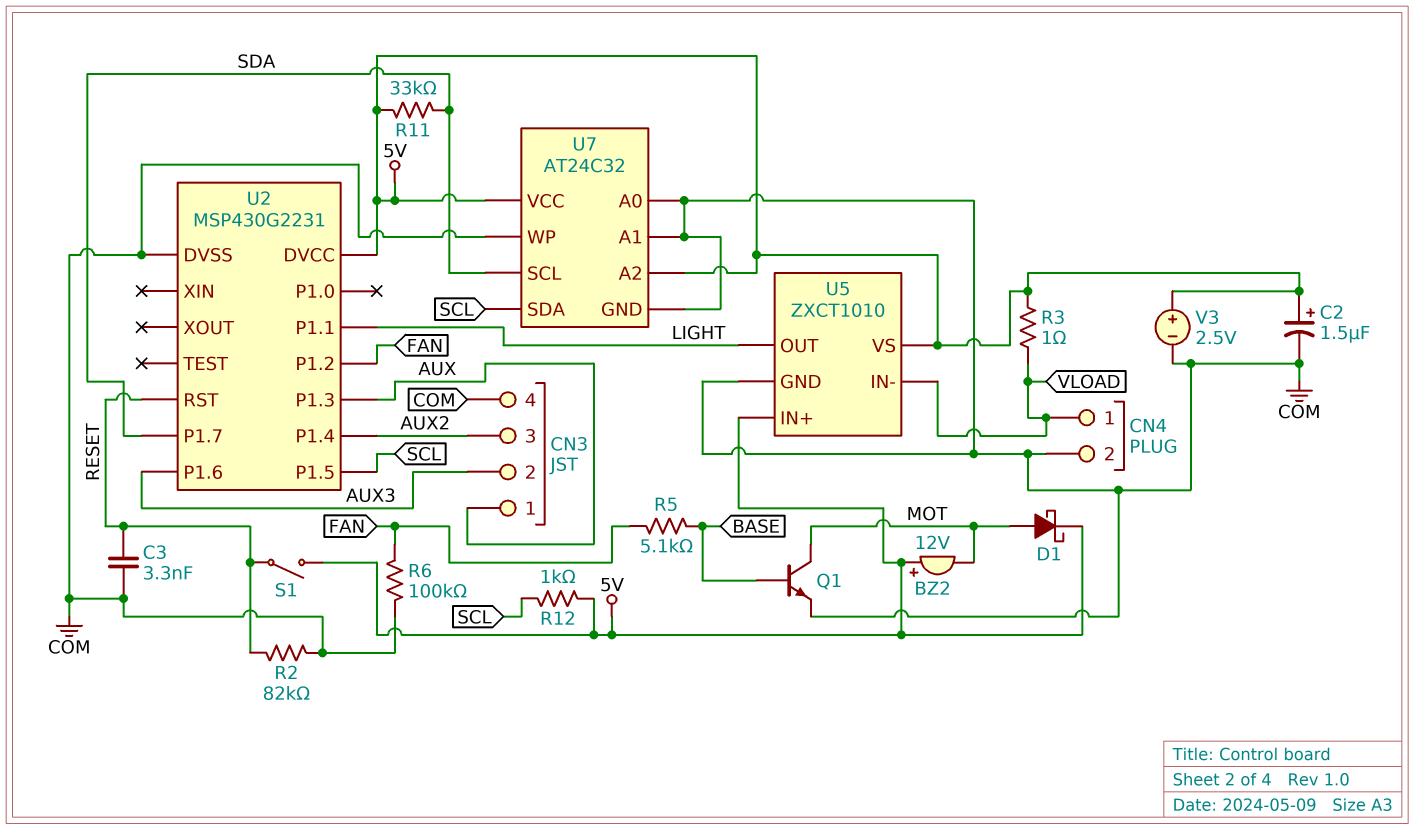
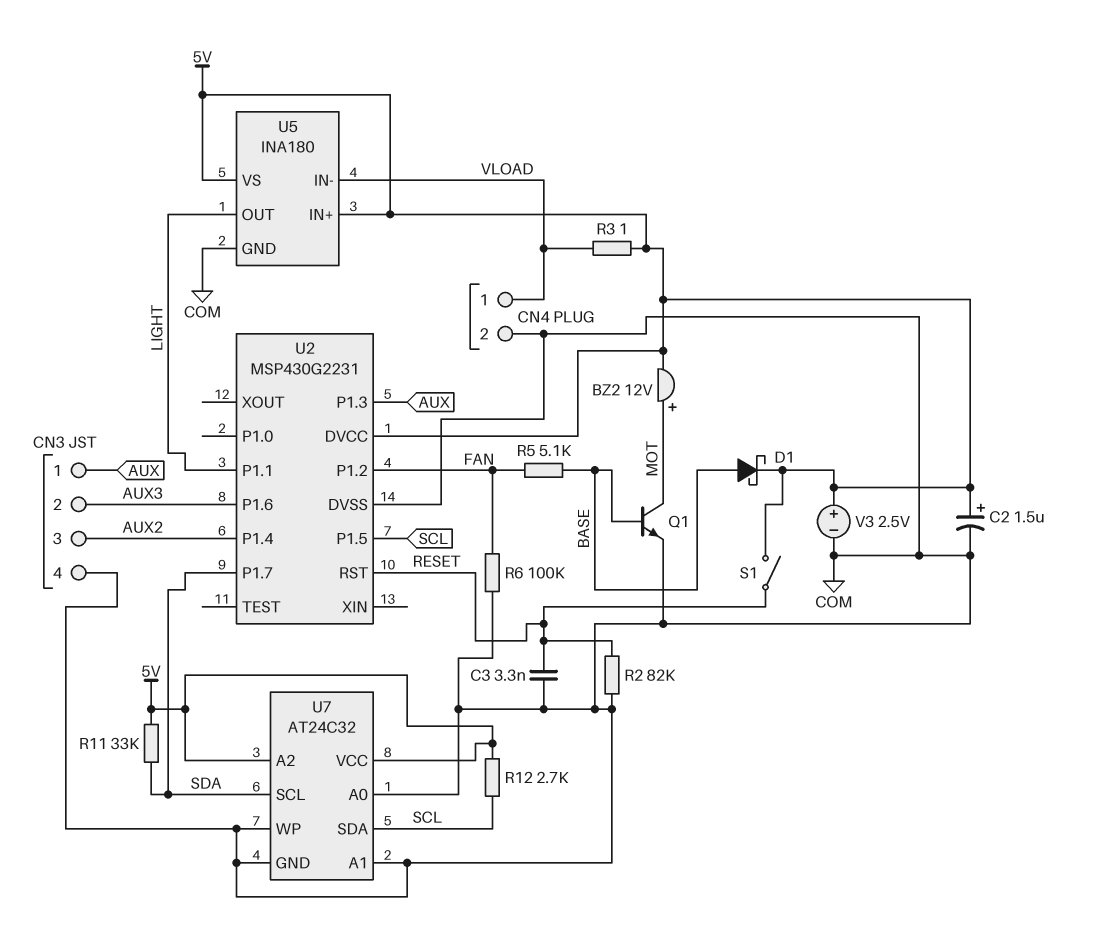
BZ2: buzzer 12V (plus 5V, minus MOT) -> buzzer 12V (plus MOT, minus 5V)
D1: schottky (A MOT, K 5V) -> schottky (A BASE, K 5V)
R12: 1k (5V, SCL) -> 2.7k (5V, SCL)
U5: ZXCT1010 -> INA180

